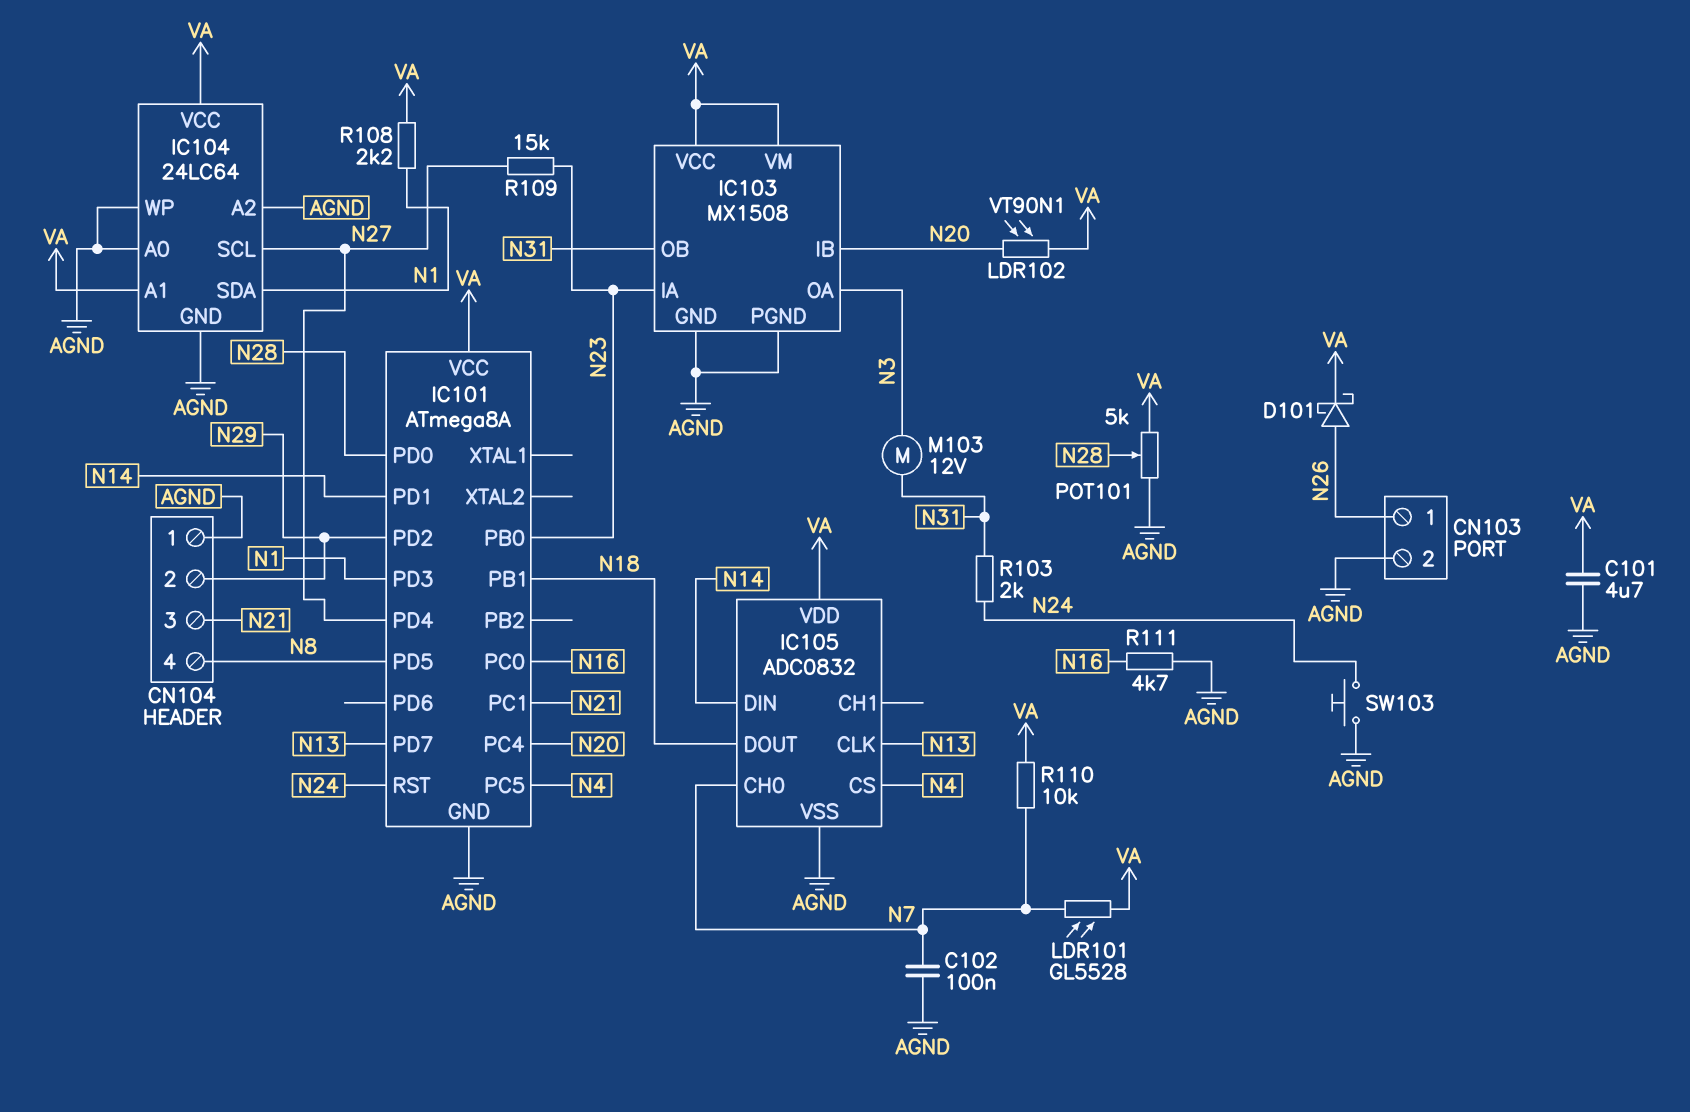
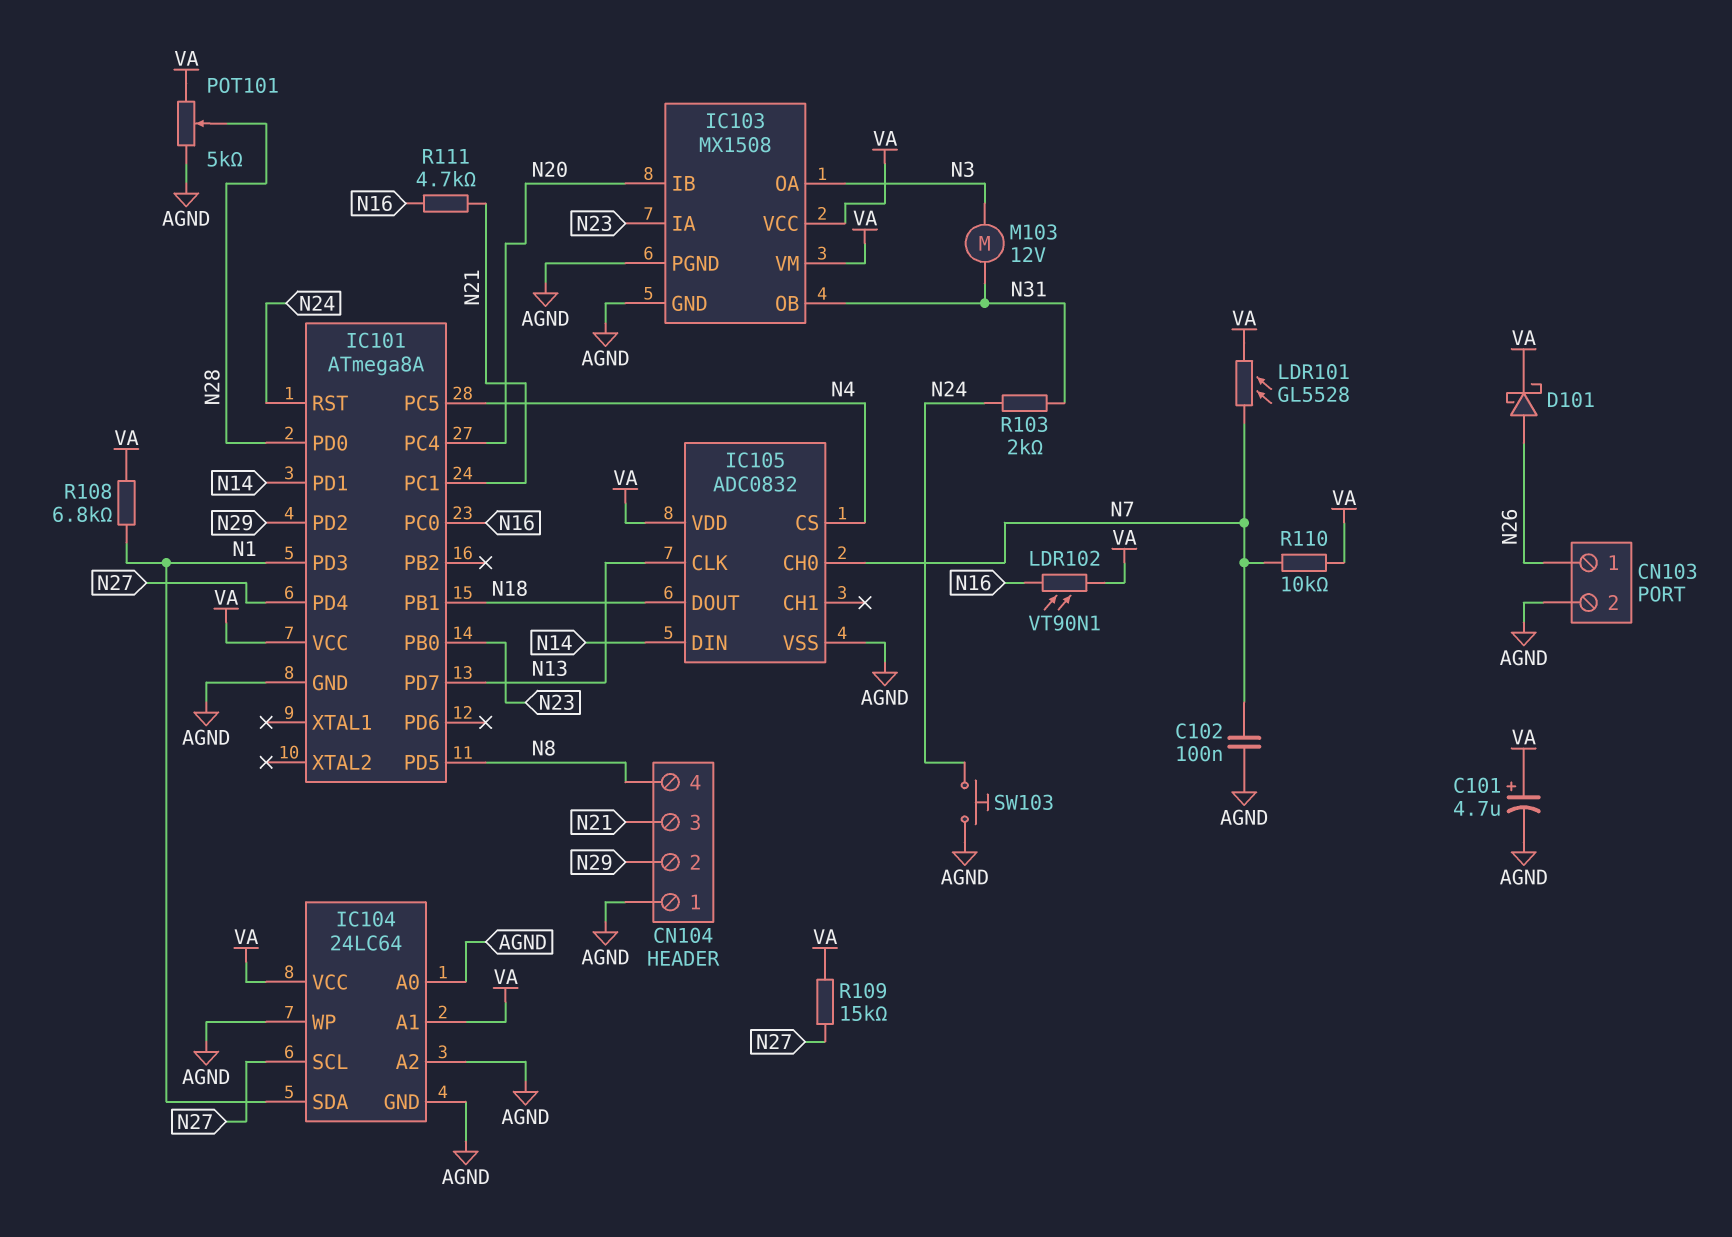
C101: 4.7uF (AGND, VA) -> 4.7uF (plus VA, minus AGND)
LDR102: VT90N1 (N20, VA) -> VT90N1 (N16, VA)
R108: 2.2k (N1, VA) -> 6.8k (N1, VA)
R109: 15k (N23, N27) -> 15k (N27, VA)
R111: 4.7k (AGND, N16) -> 4.7k (N16, N21)

